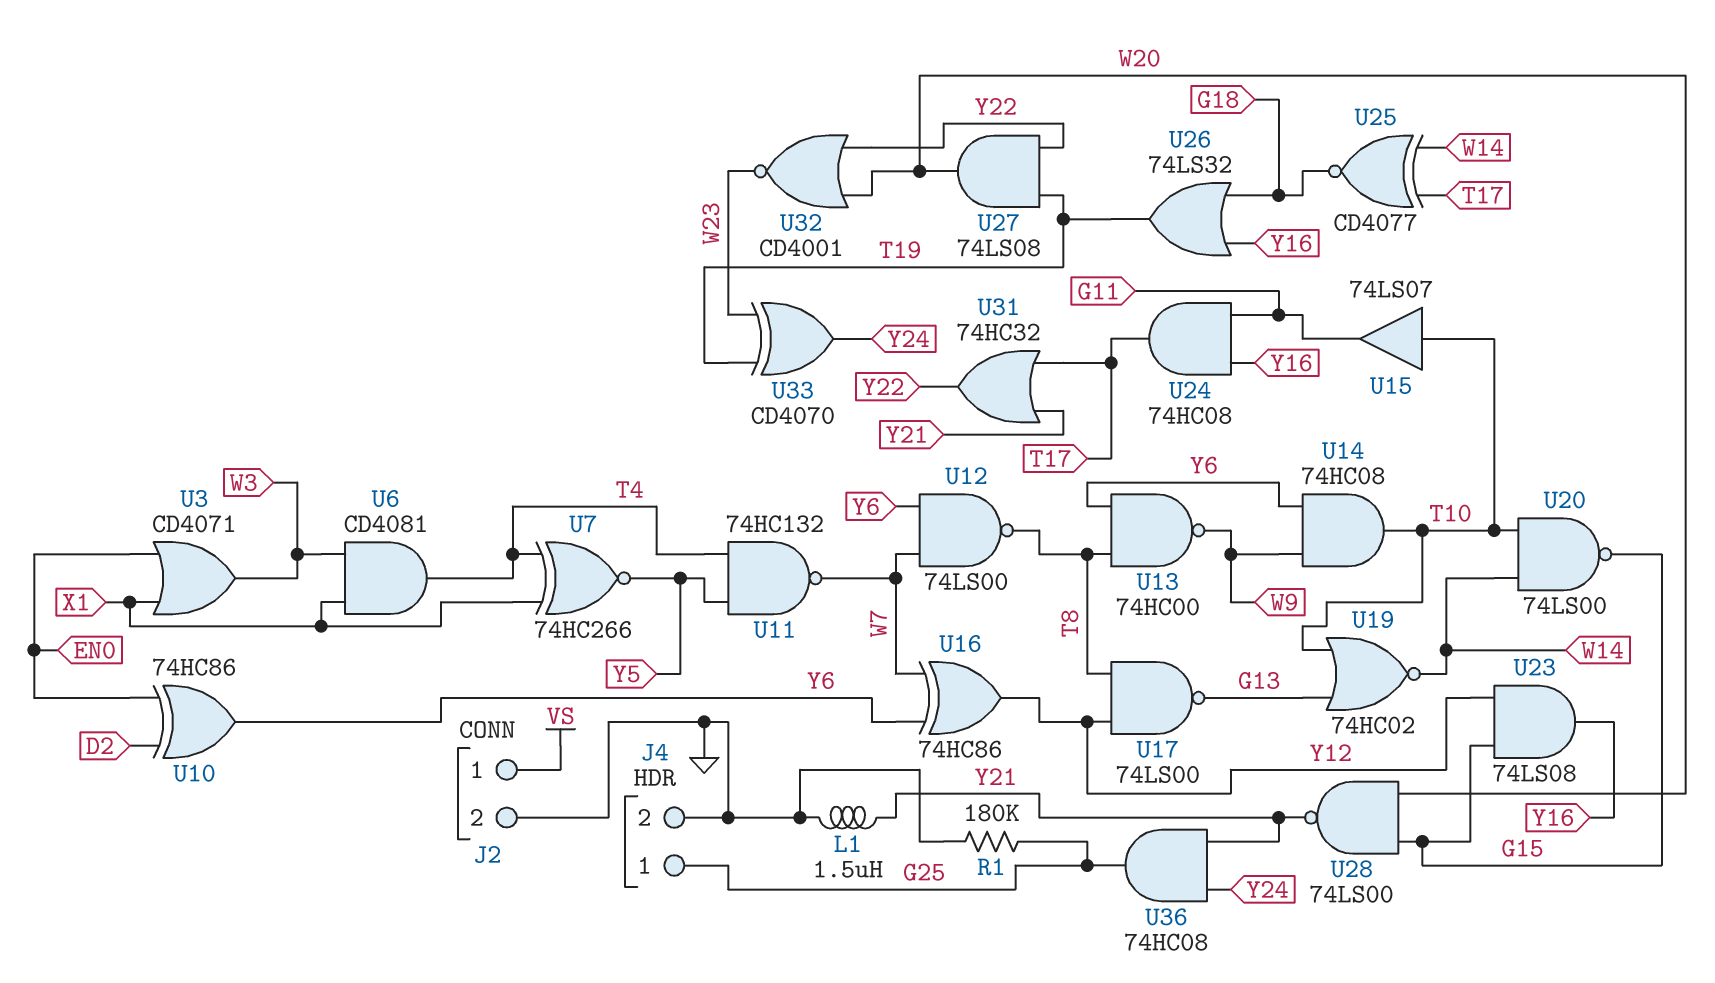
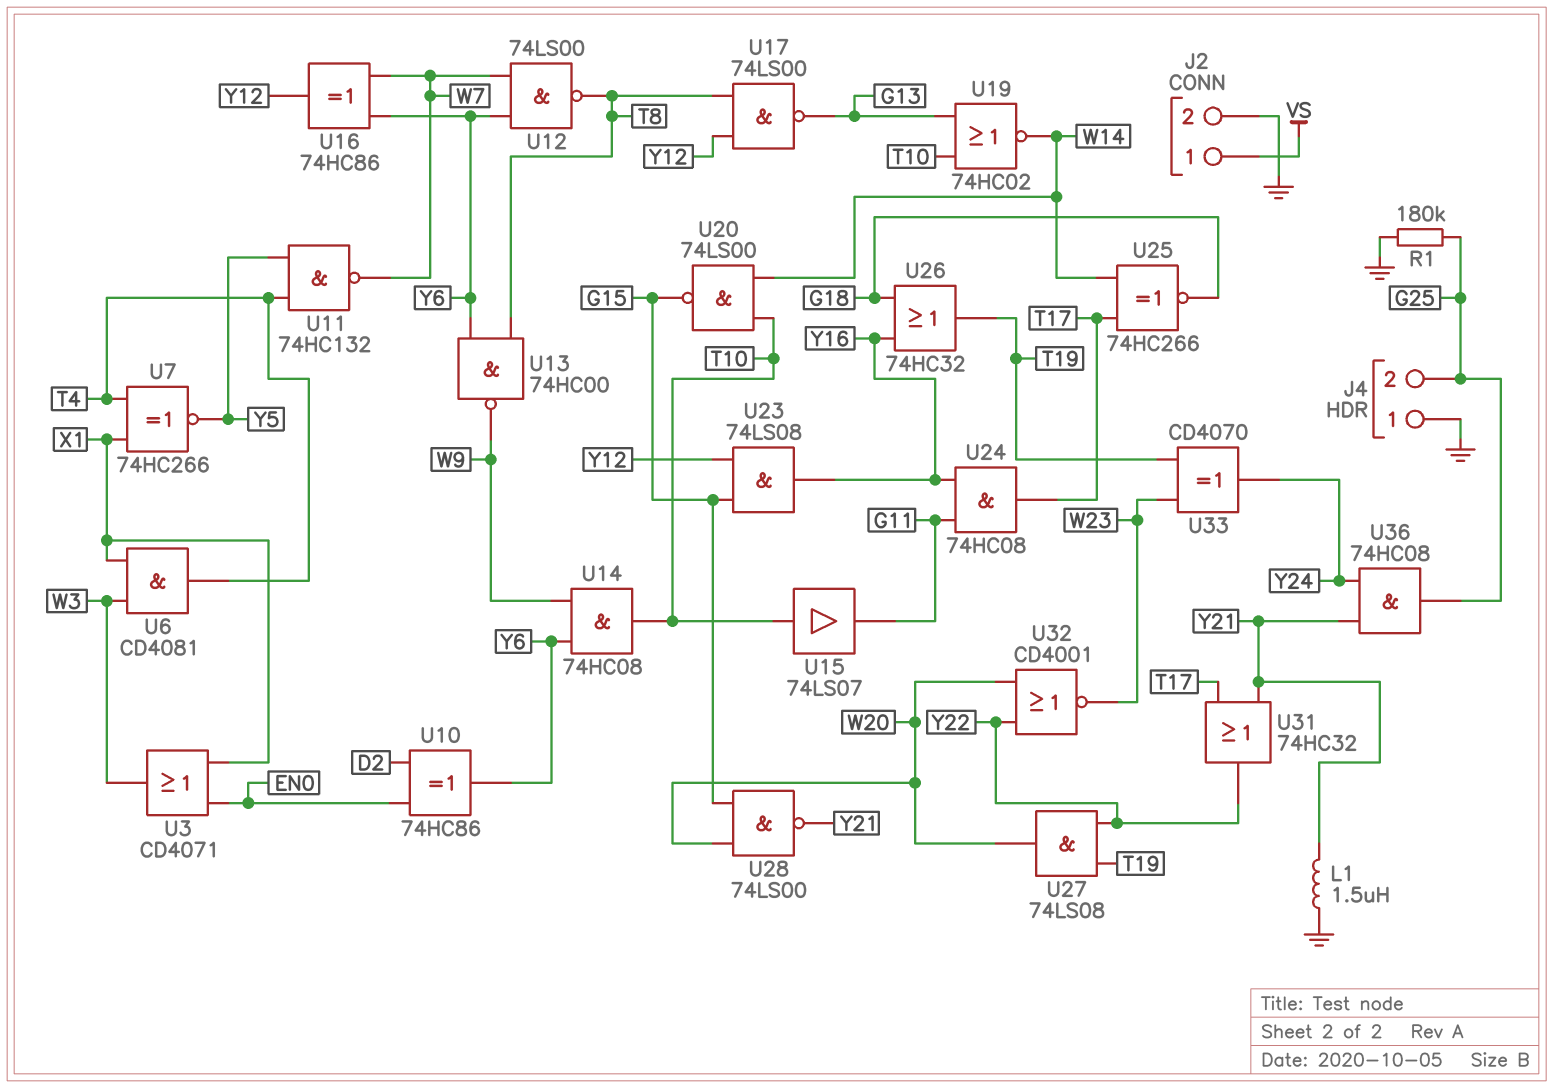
J4 pin 1: G25 -> GND
J4 pin 2: GND -> G25
U25: XNOR CD4077 (in T17, in W14, out G18) -> XNOR 74HC266 (in T17, in W14, out G18)
U26: OR 74LS32 (in G18, in Y16, out T19) -> OR 74HC32 (in G18, in Y16, out T19)

